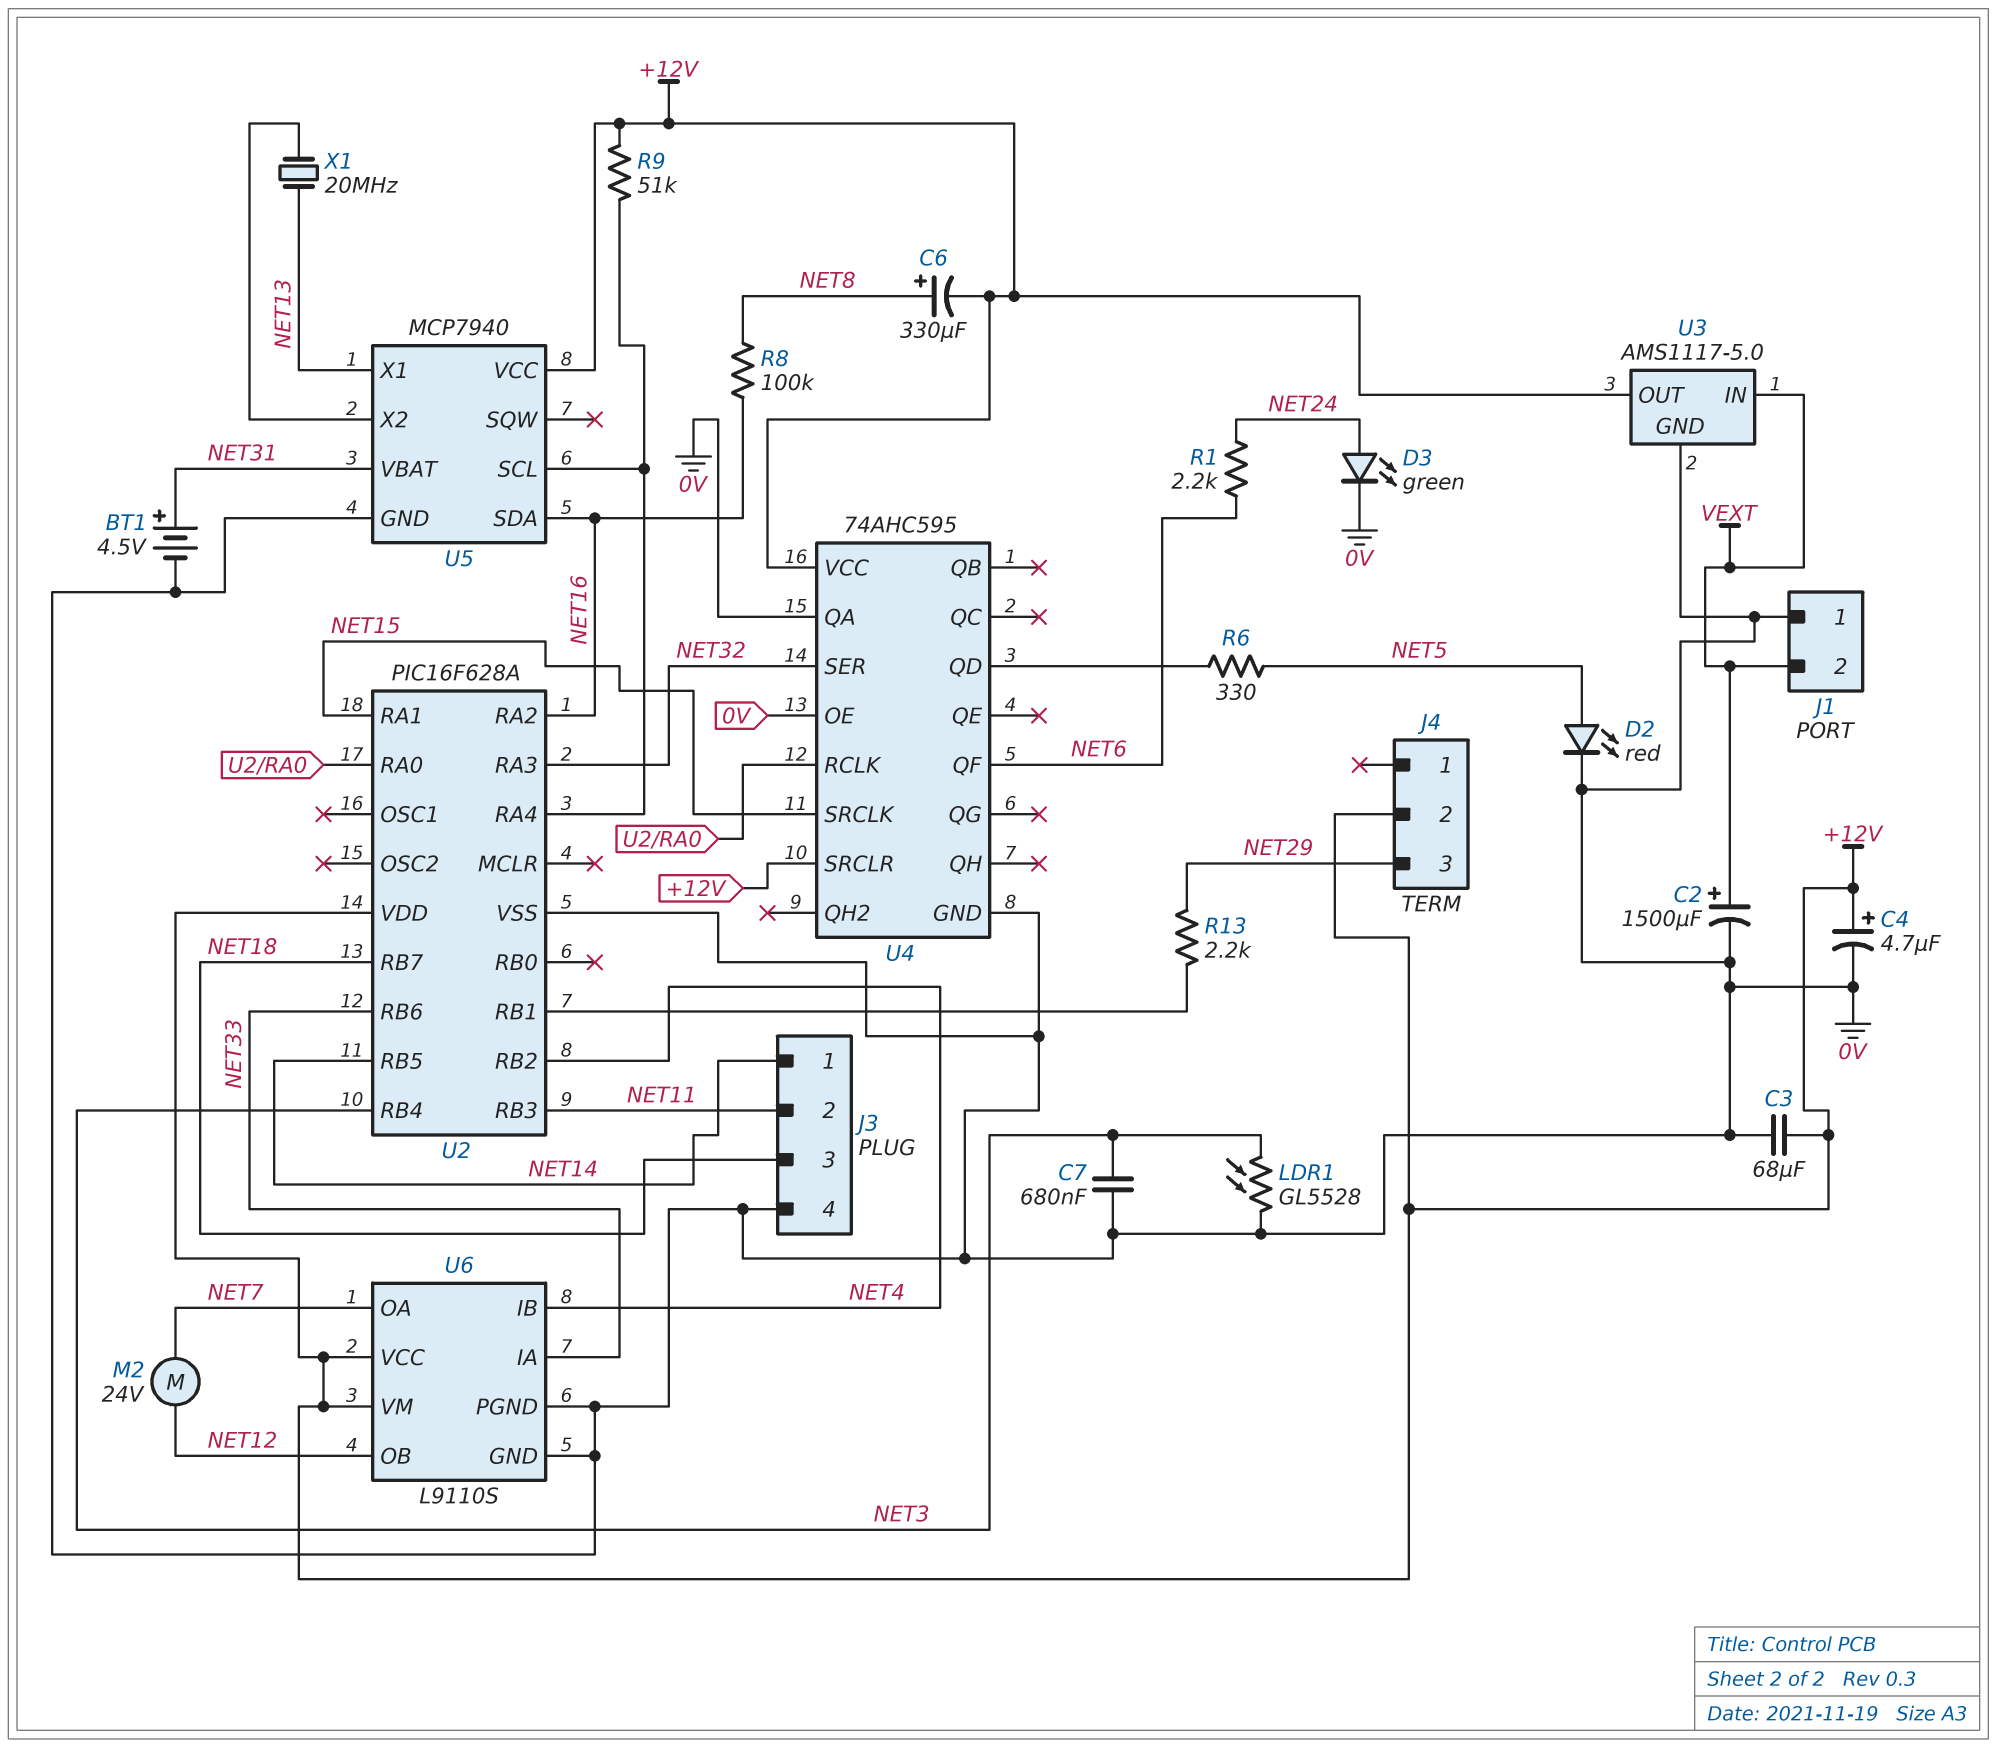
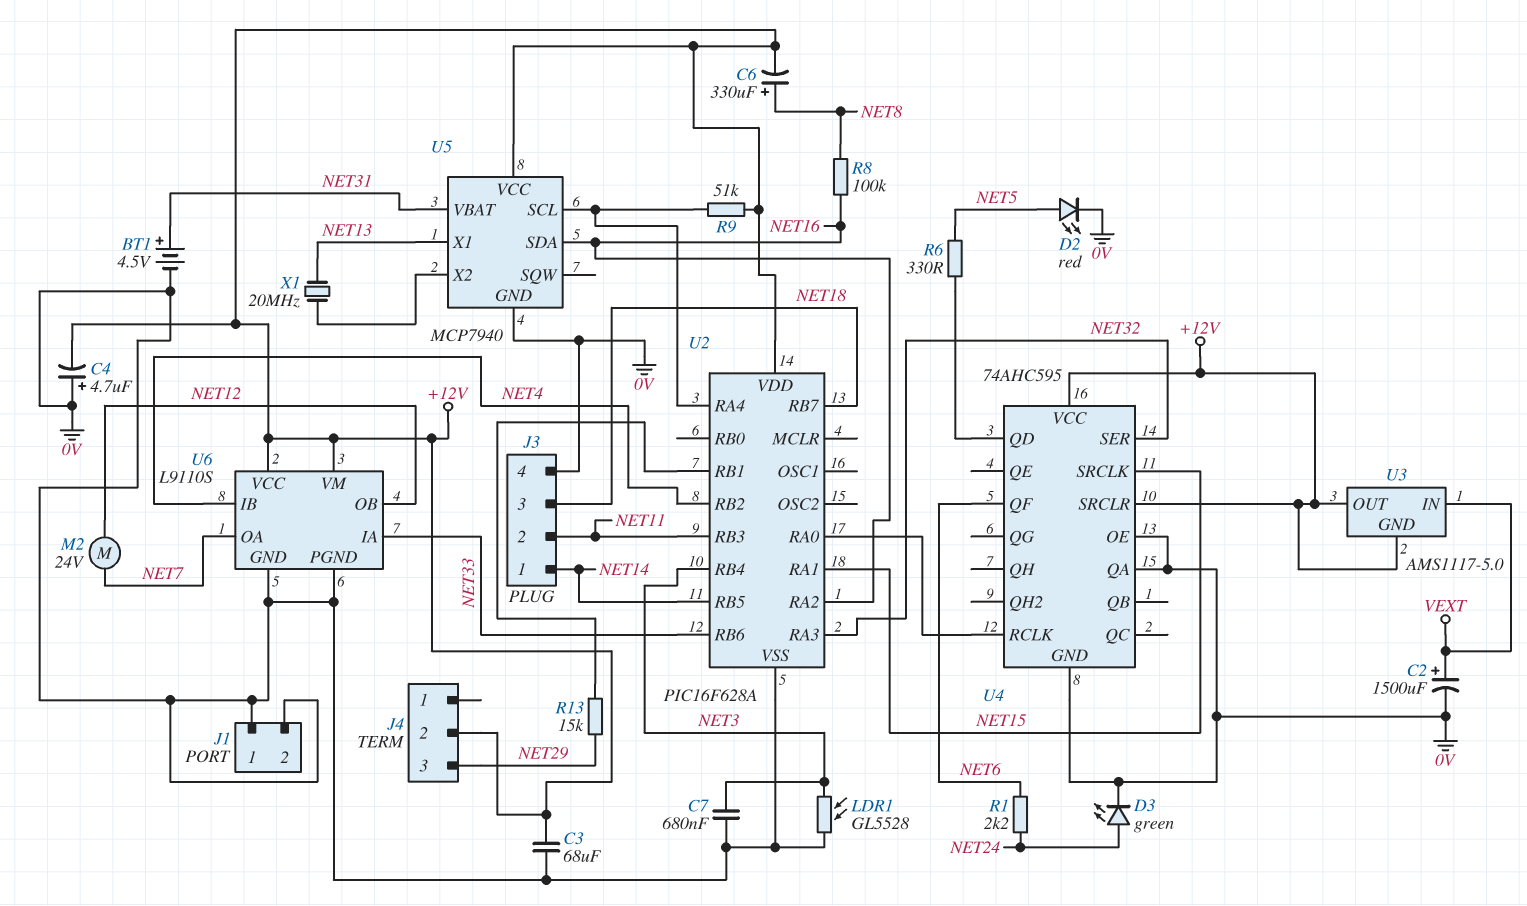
C4: 4.7uF (plus +12V, minus 0V) -> 4.7uF (plus 0V, minus +12V)
J1 pin 2: VEXT -> 0V
R13: 2.2k (NET29, U2/RB1) -> 15k (NET29, U2/RB1)
U3 pin GND: 0V -> +12V

